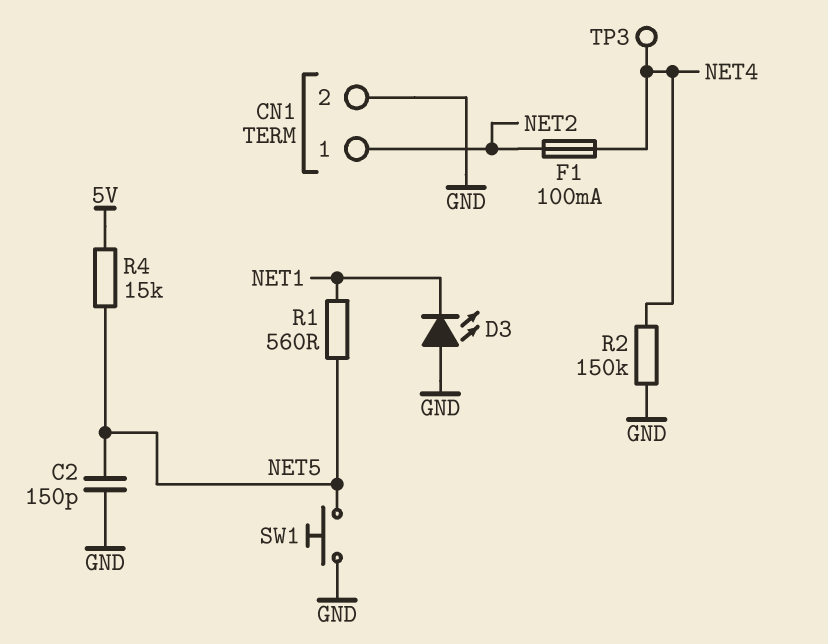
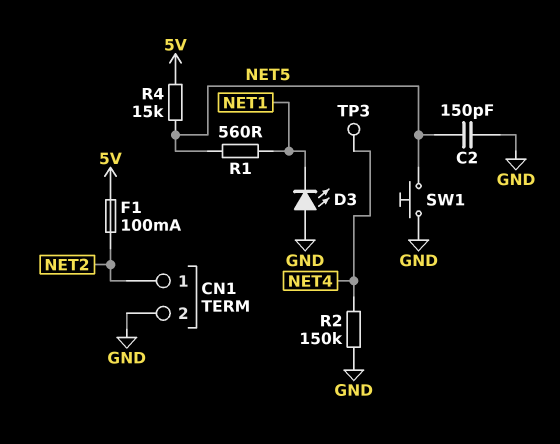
F1: 100mA (NET2, NET4) -> 100mA (5V, NET2)

